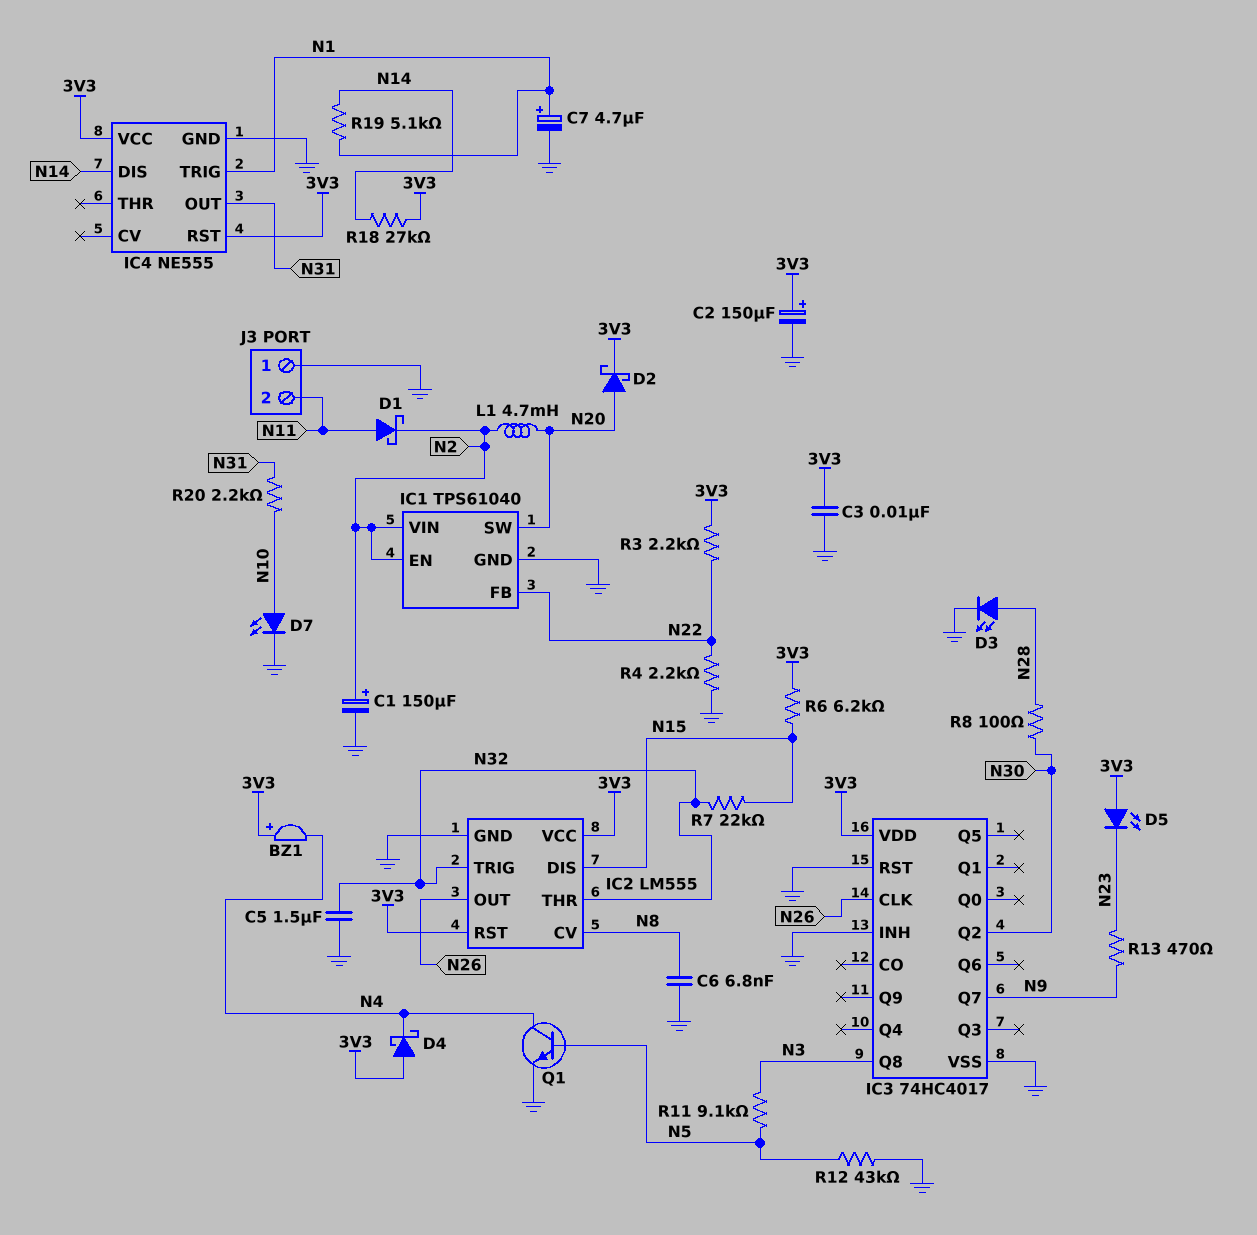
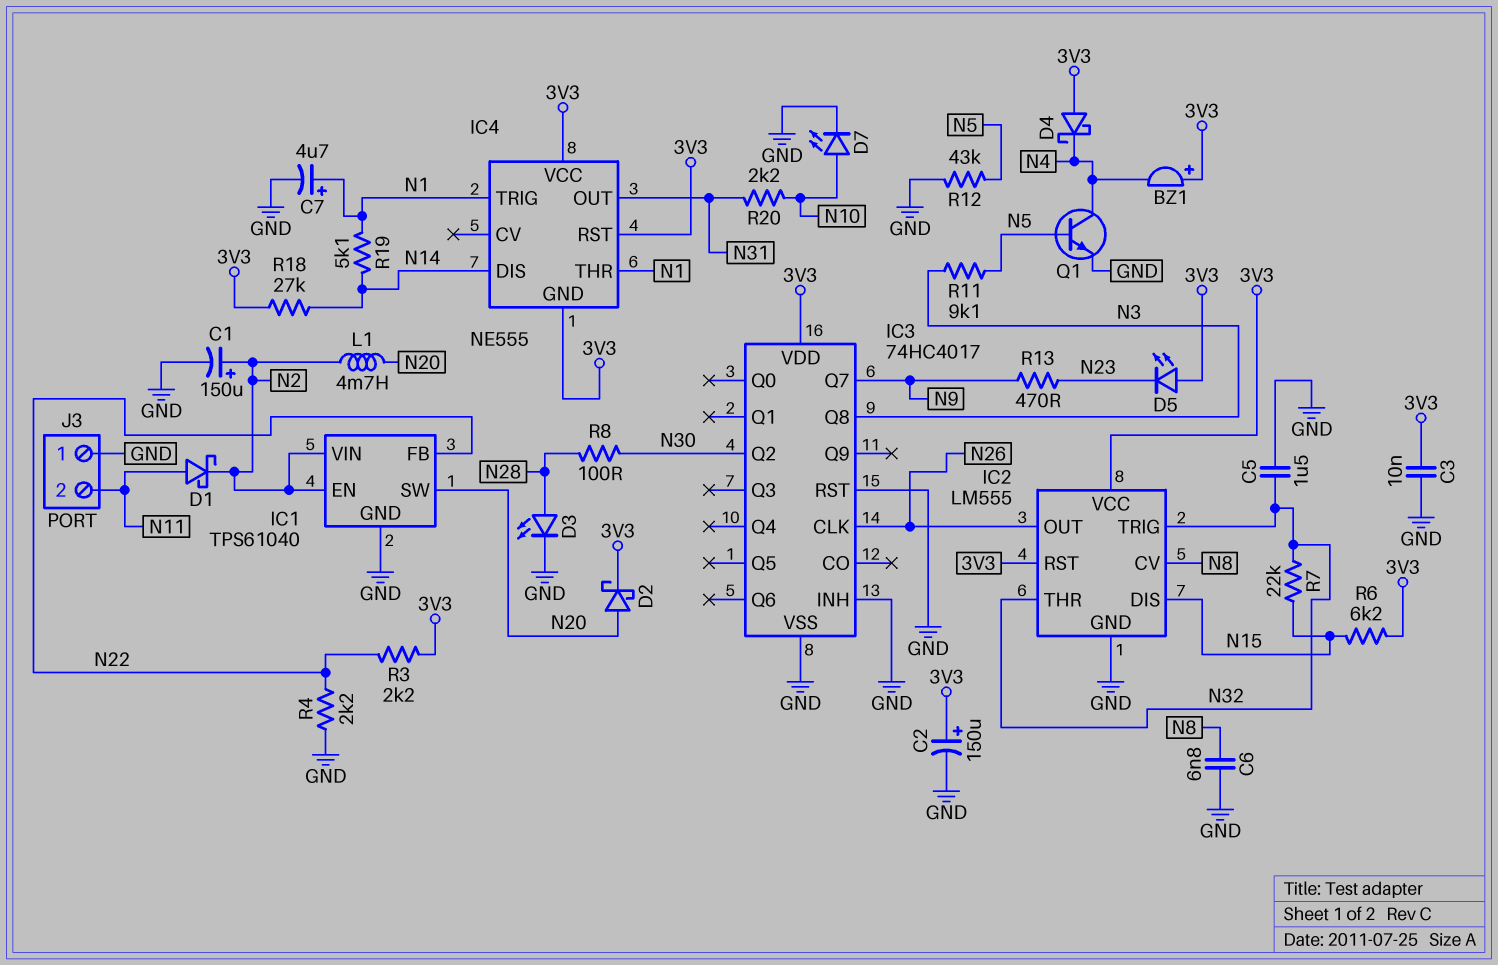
IC4 pin GND: GND -> 3V3
IC4 pin THR: none -> N1

